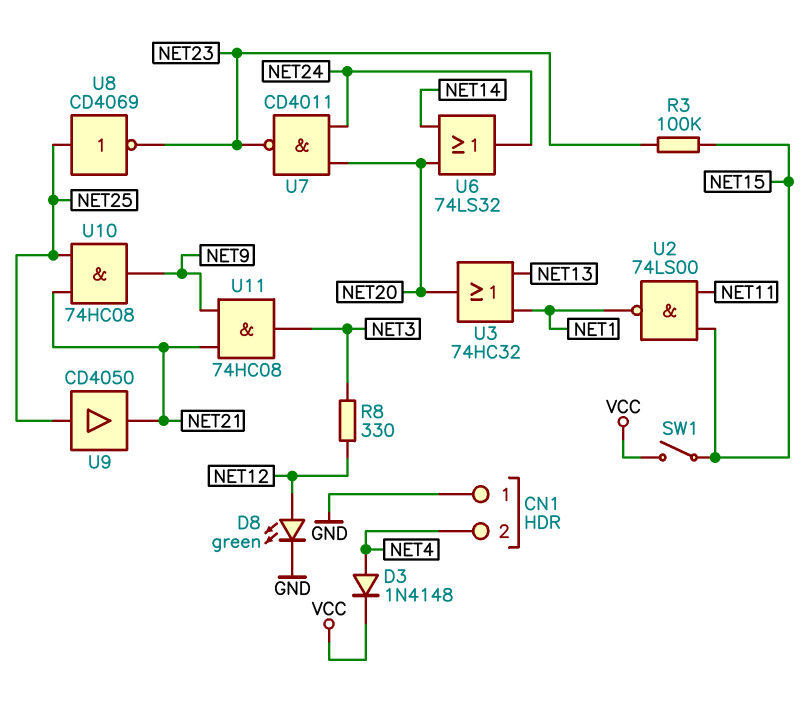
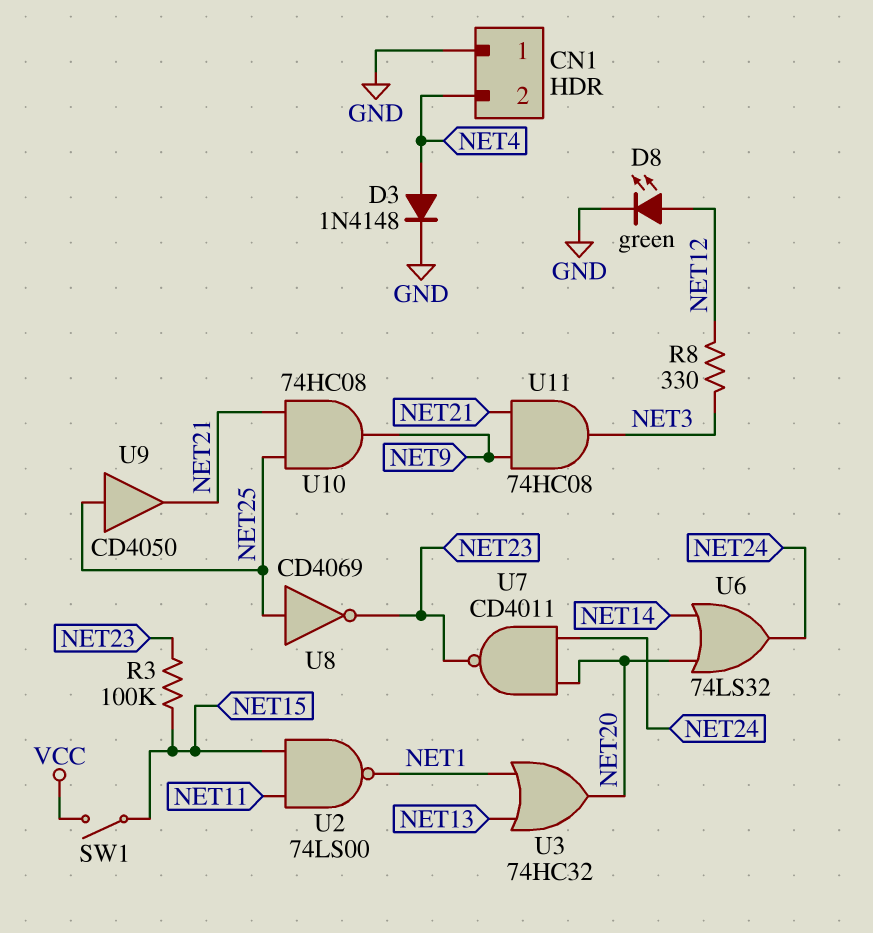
D3: diode 1N4148 (A NET4, K VCC) -> diode 1N4148 (A NET4, K GND)

